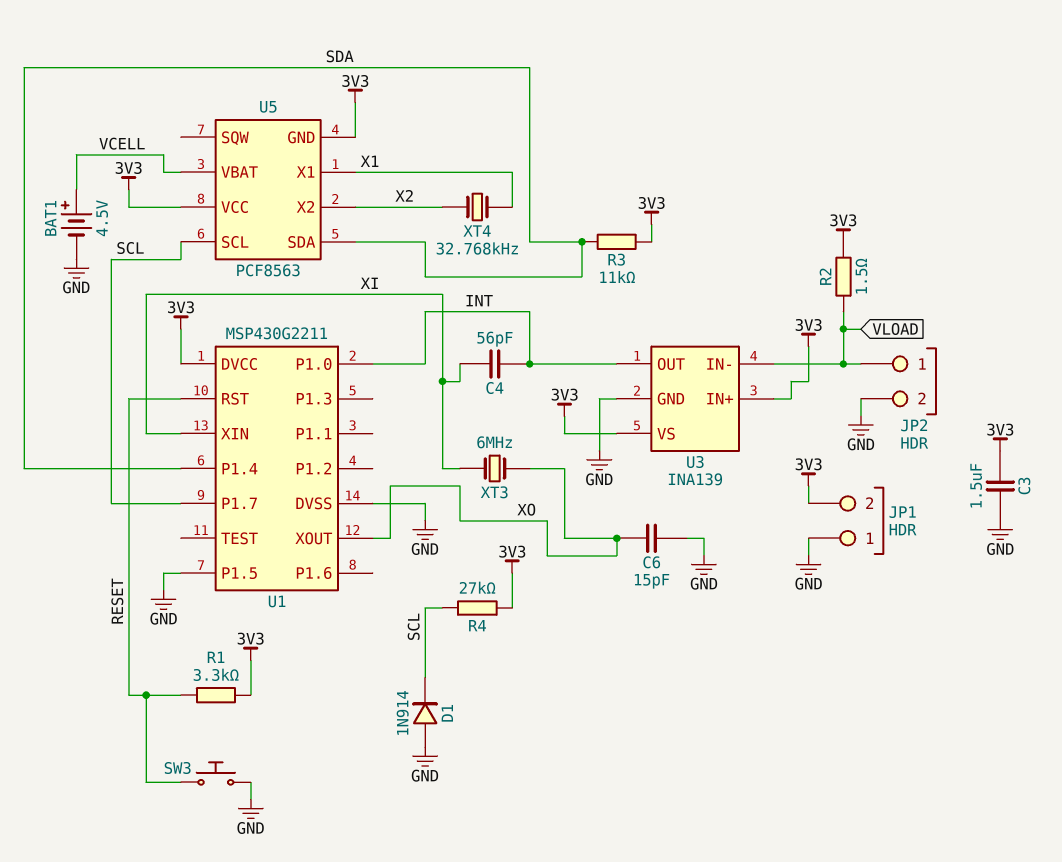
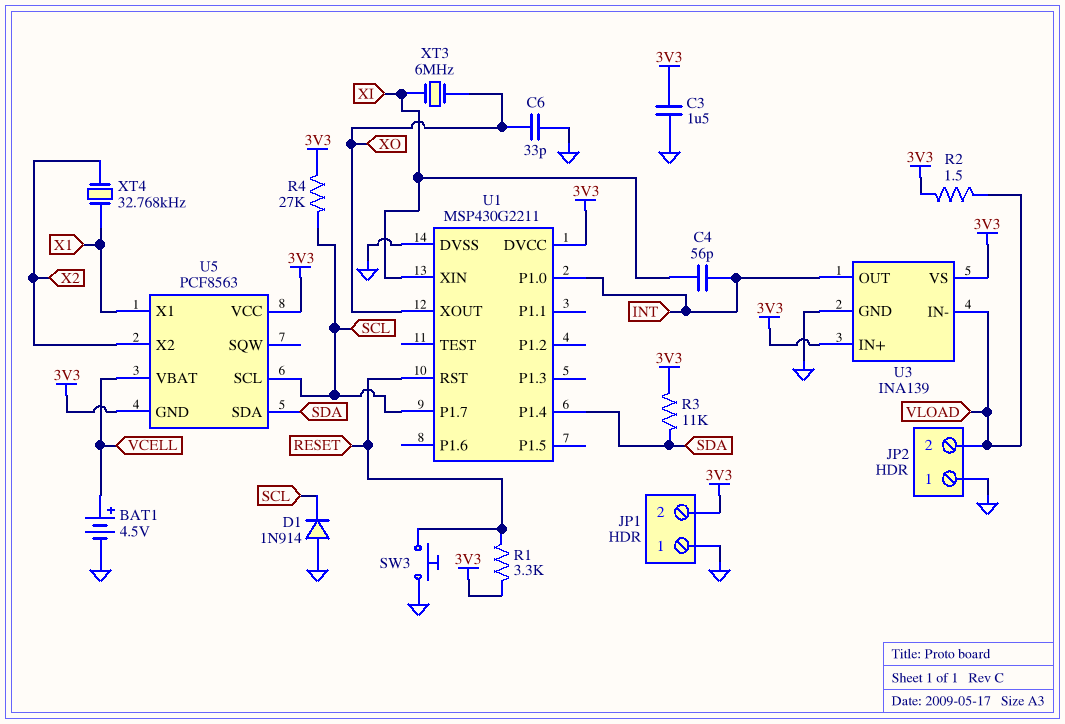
C6: 15pF (GND, XO) -> 33pF (GND, XO)
JP2 pin 1: VLOAD -> GND
JP2 pin 2: GND -> VLOAD
U1 pin P1.5: GND -> none

